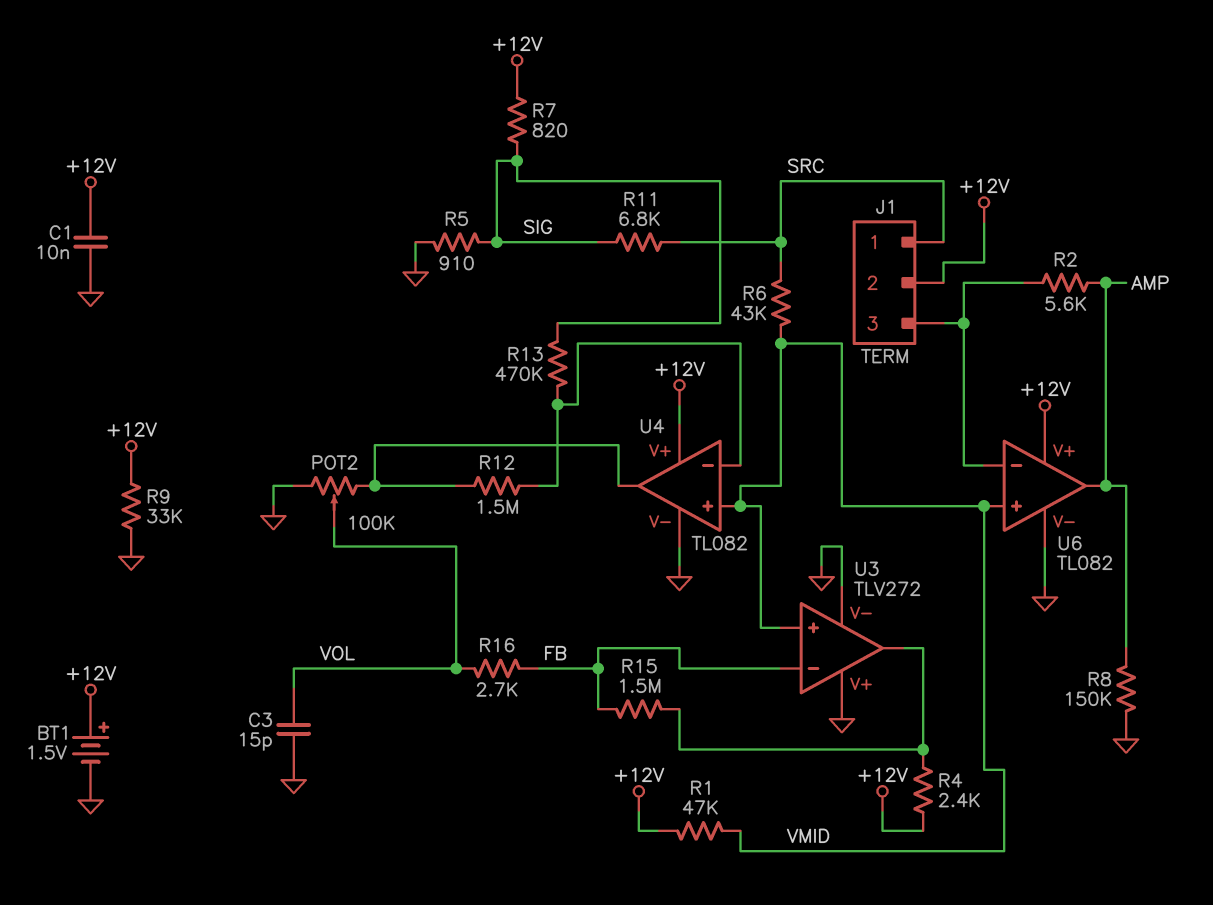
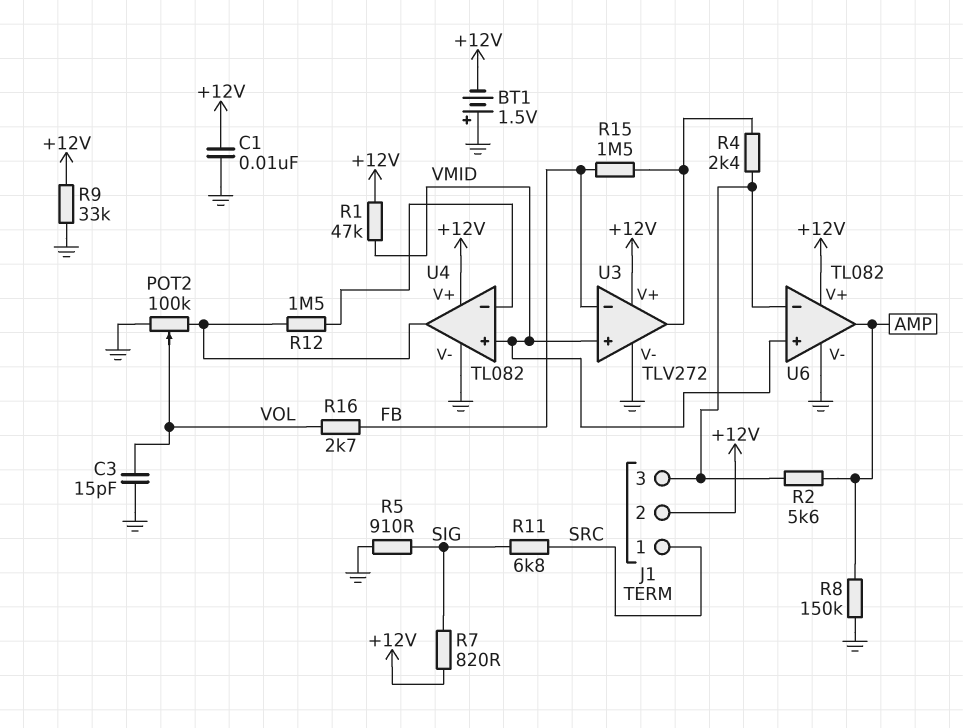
BT1: 1.5V (plus +12V, minus GND) -> 1.5V (plus GND, minus +12V)
R4: 2.4k (+12V, U3/out) -> 2.4k (J1/3, U3/out)
R6: 43k (SRC, VMID) -> none
R13: 470k (SIG, U4/in-) -> none
U3 pin V+: GND -> +12V

